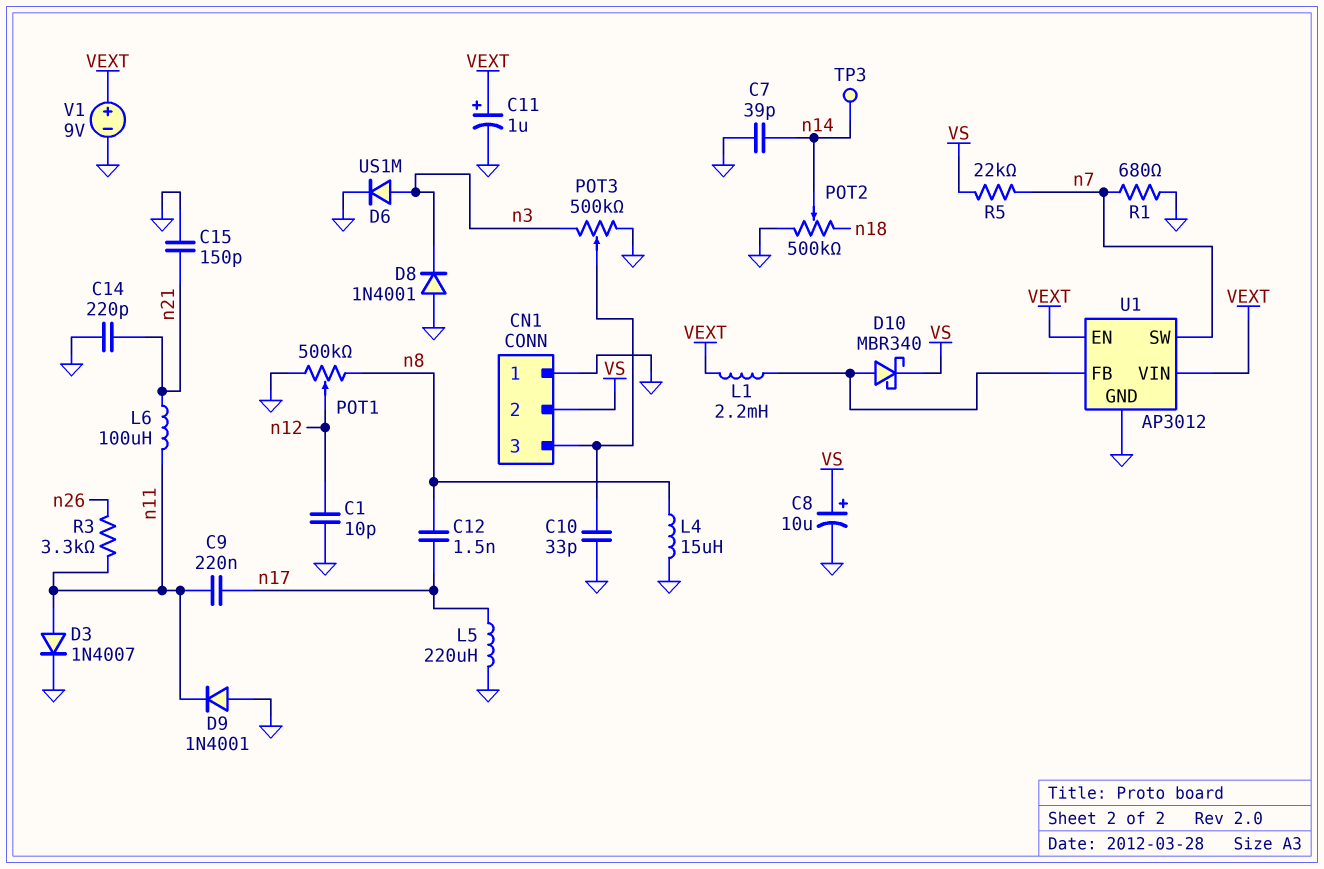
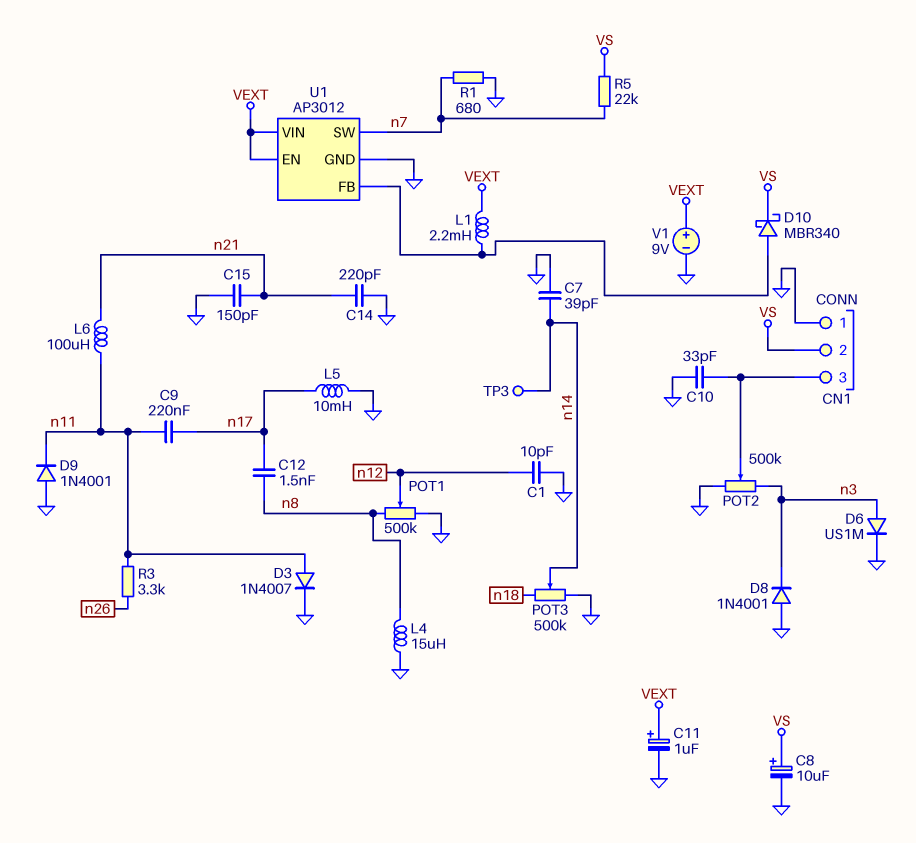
L5: 220uH (GND, n17) -> 10mH (GND, n17)
POT2: 500k (GND, n18, wiper n14) -> 500k (GND, n3, wiper CN1/3)
POT3: 500k (GND, n3, wiper CN1/3) -> 500k (GND, n18, wiper n14)

